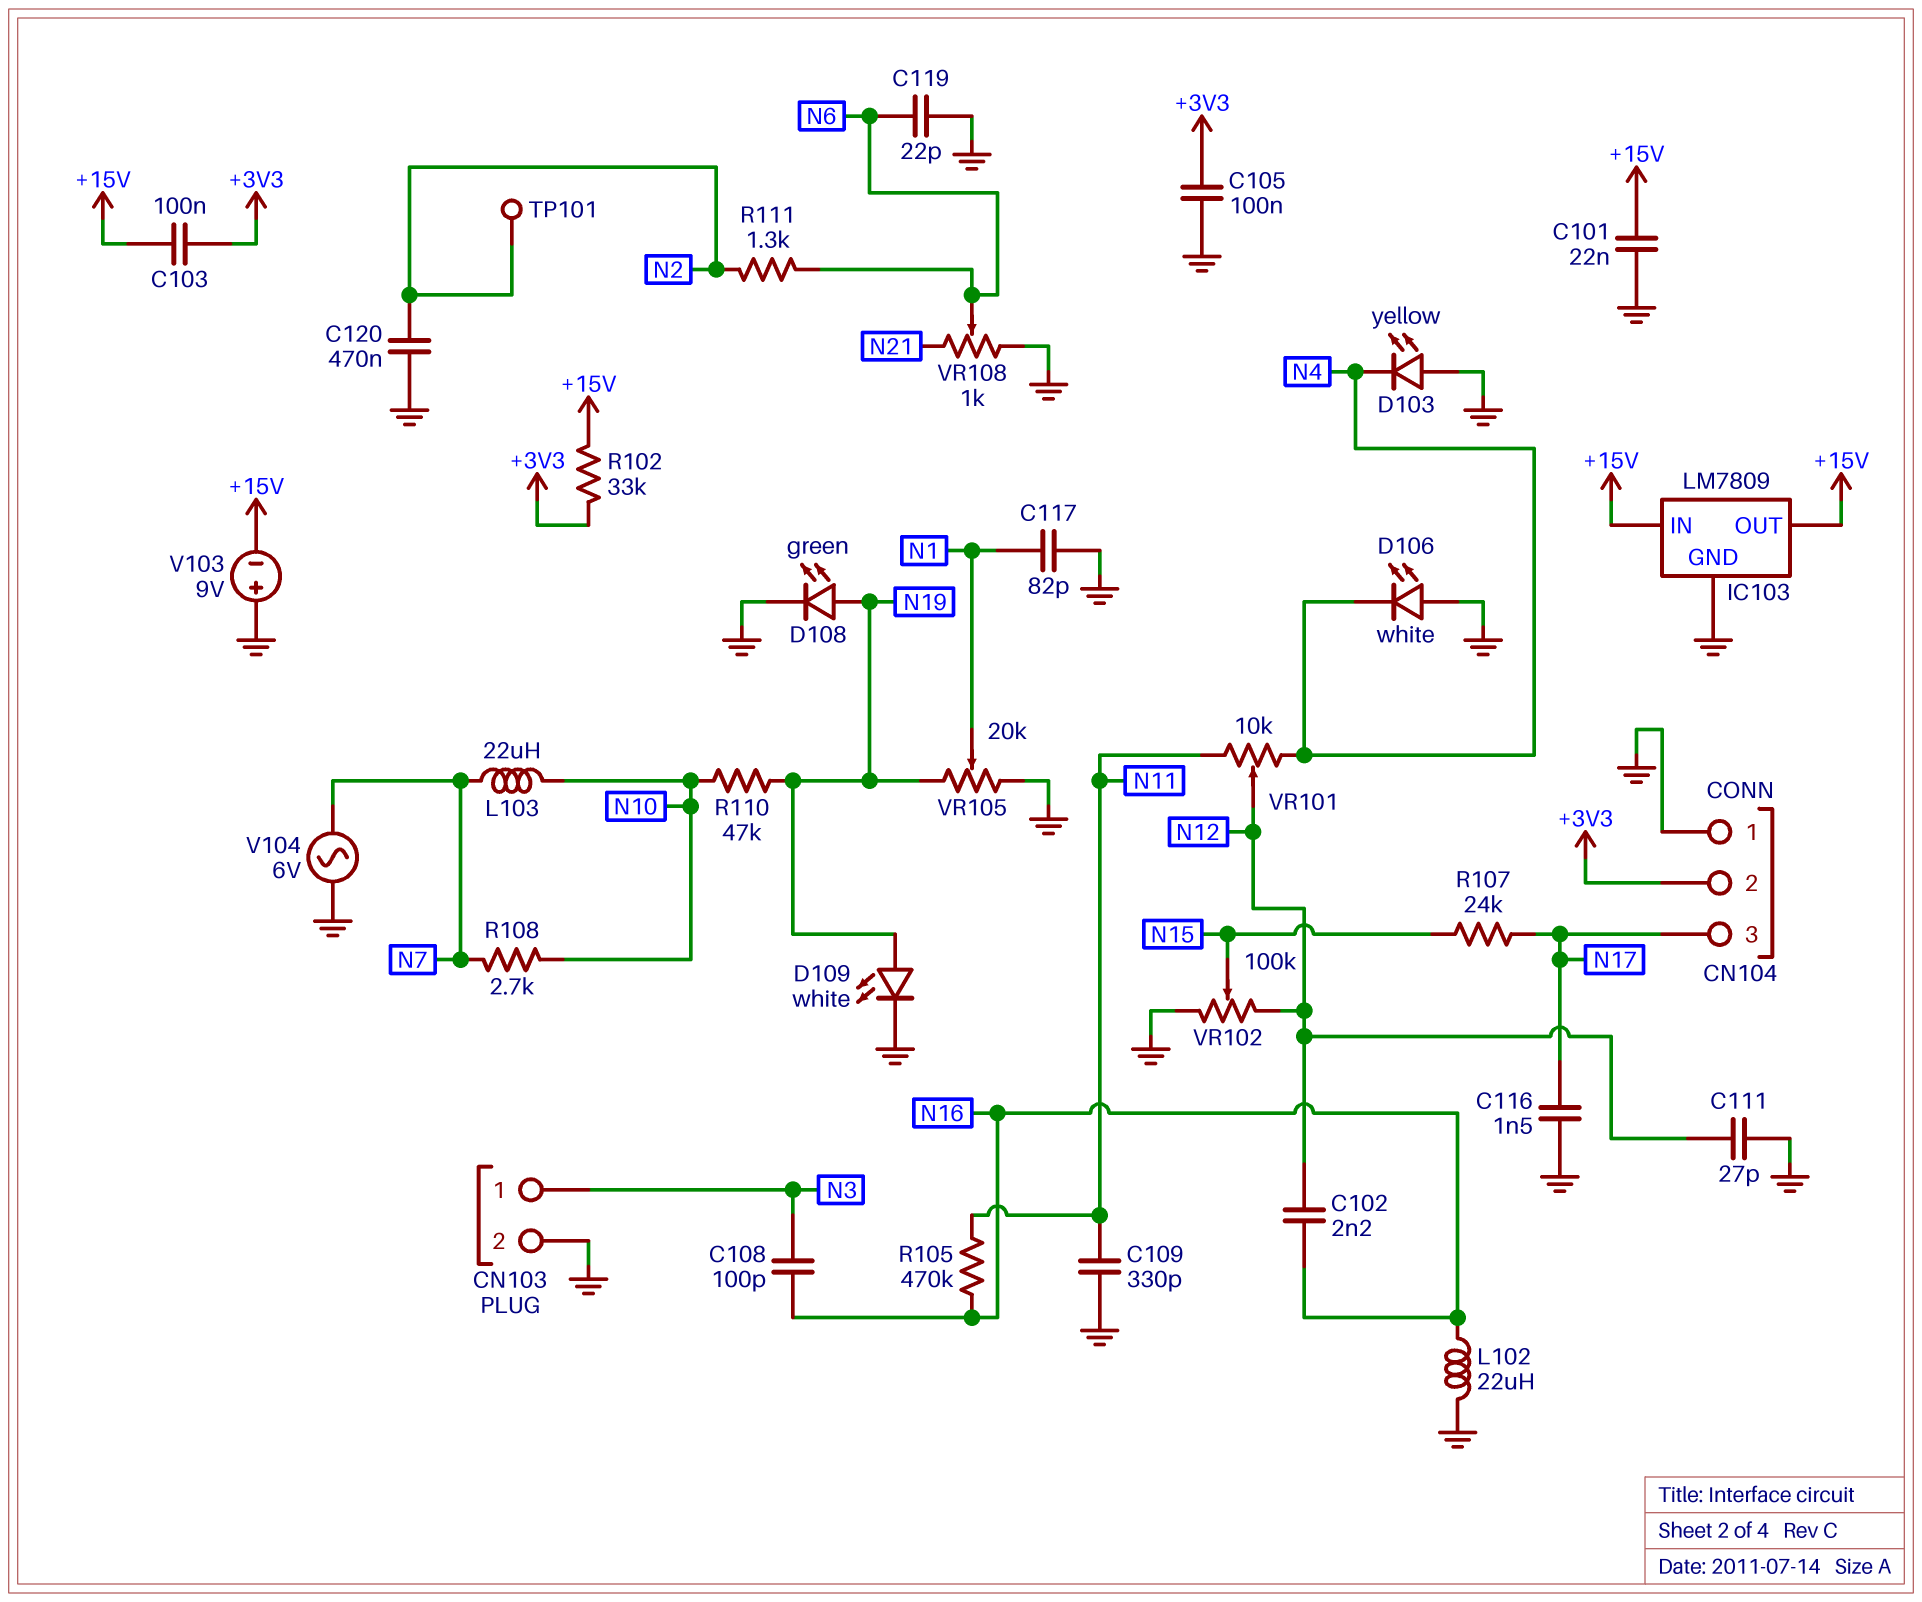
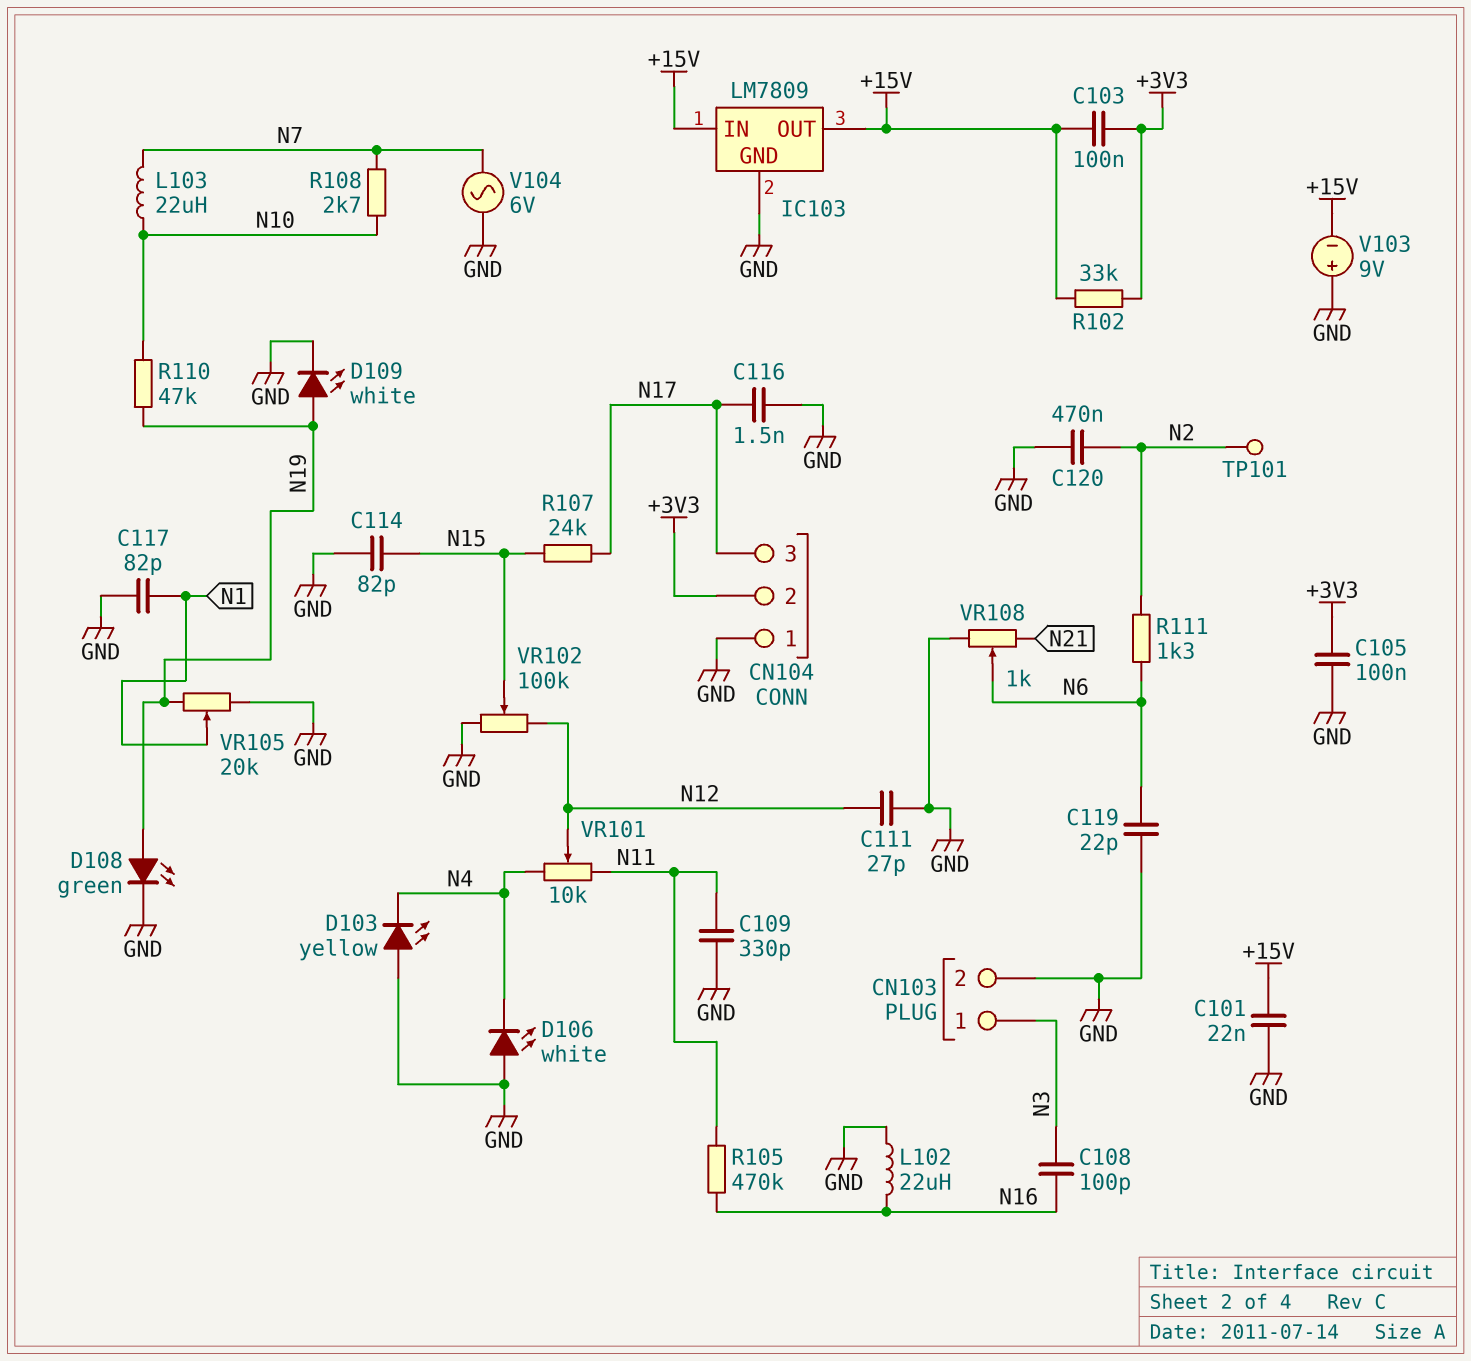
C102: 2.2nF (N12, N16) -> none
C114: none -> 82pF (GND, N15)

